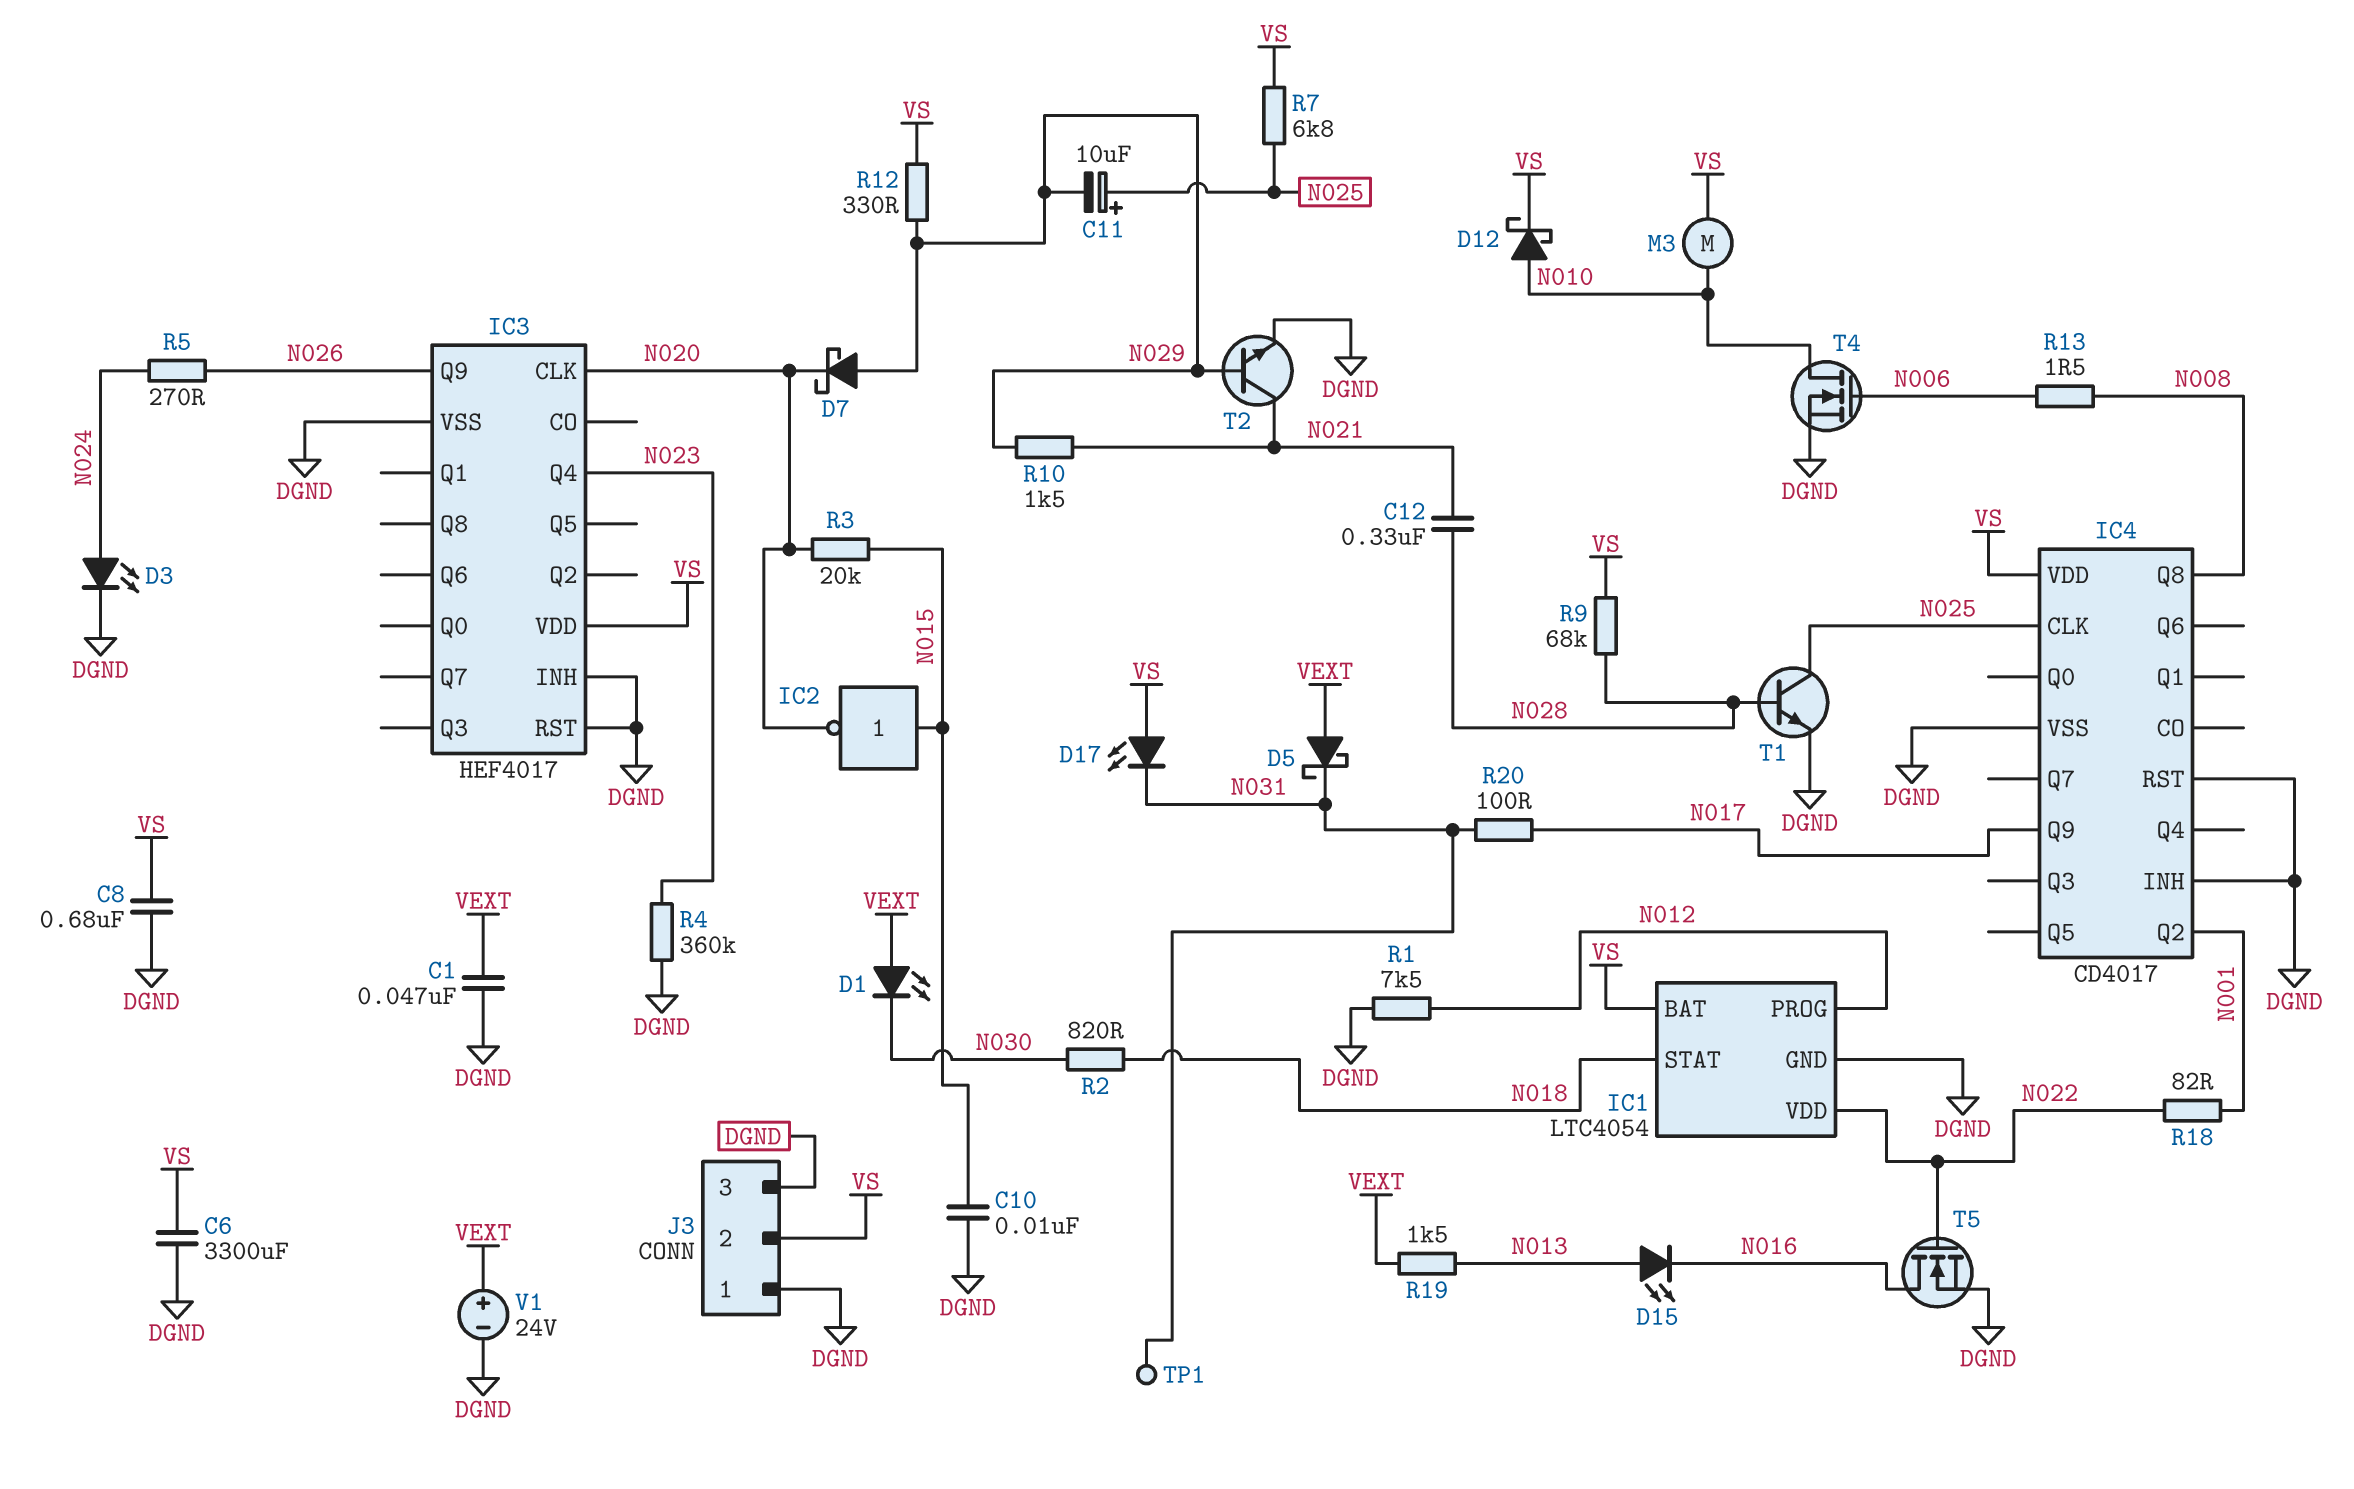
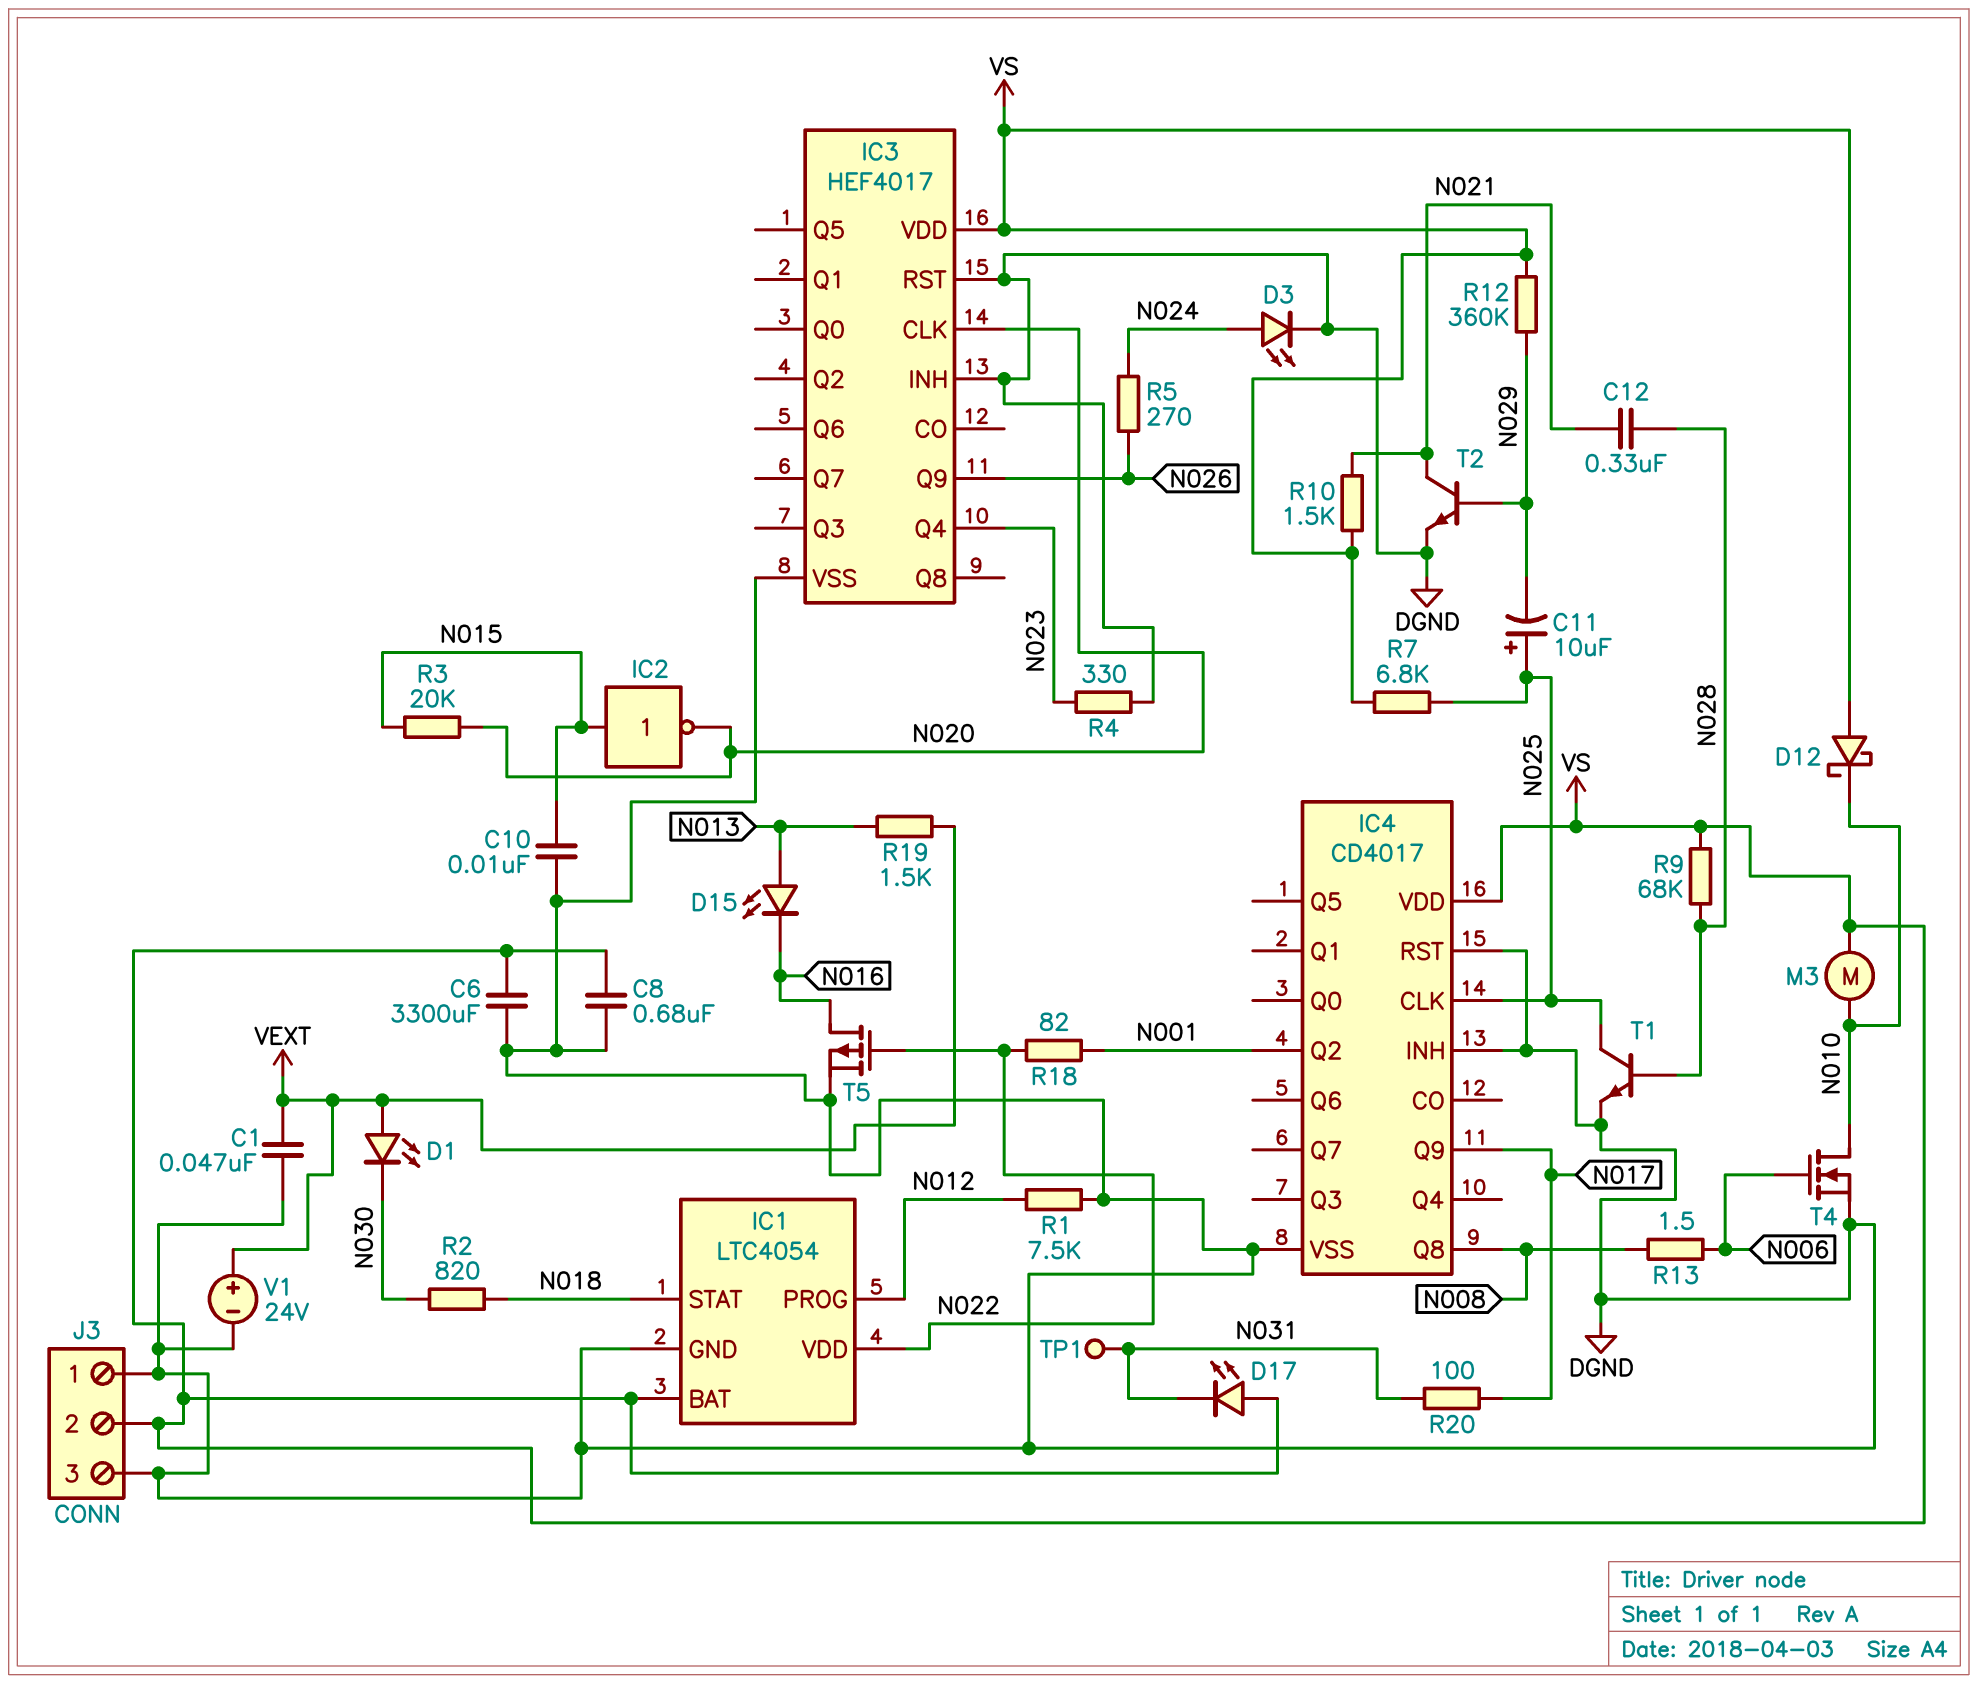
D5: schottky (A VEXT, K N031) -> none
D7: schottky (A N029, K N020) -> none
D12: schottky (A N010, K VS) -> schottky (A VS, K N010)
R4: 360k (DGND, N023) -> 330 (DGND, N023)
R10: 1.5k (N021, N029) -> 1.5k (N021, VS)
R12: 330 (N029, VS) -> 360k (N029, VS)
T5: NMOS (G N022, D N016, S DGND) -> PMOS (G N022, D N016, S DGND)

